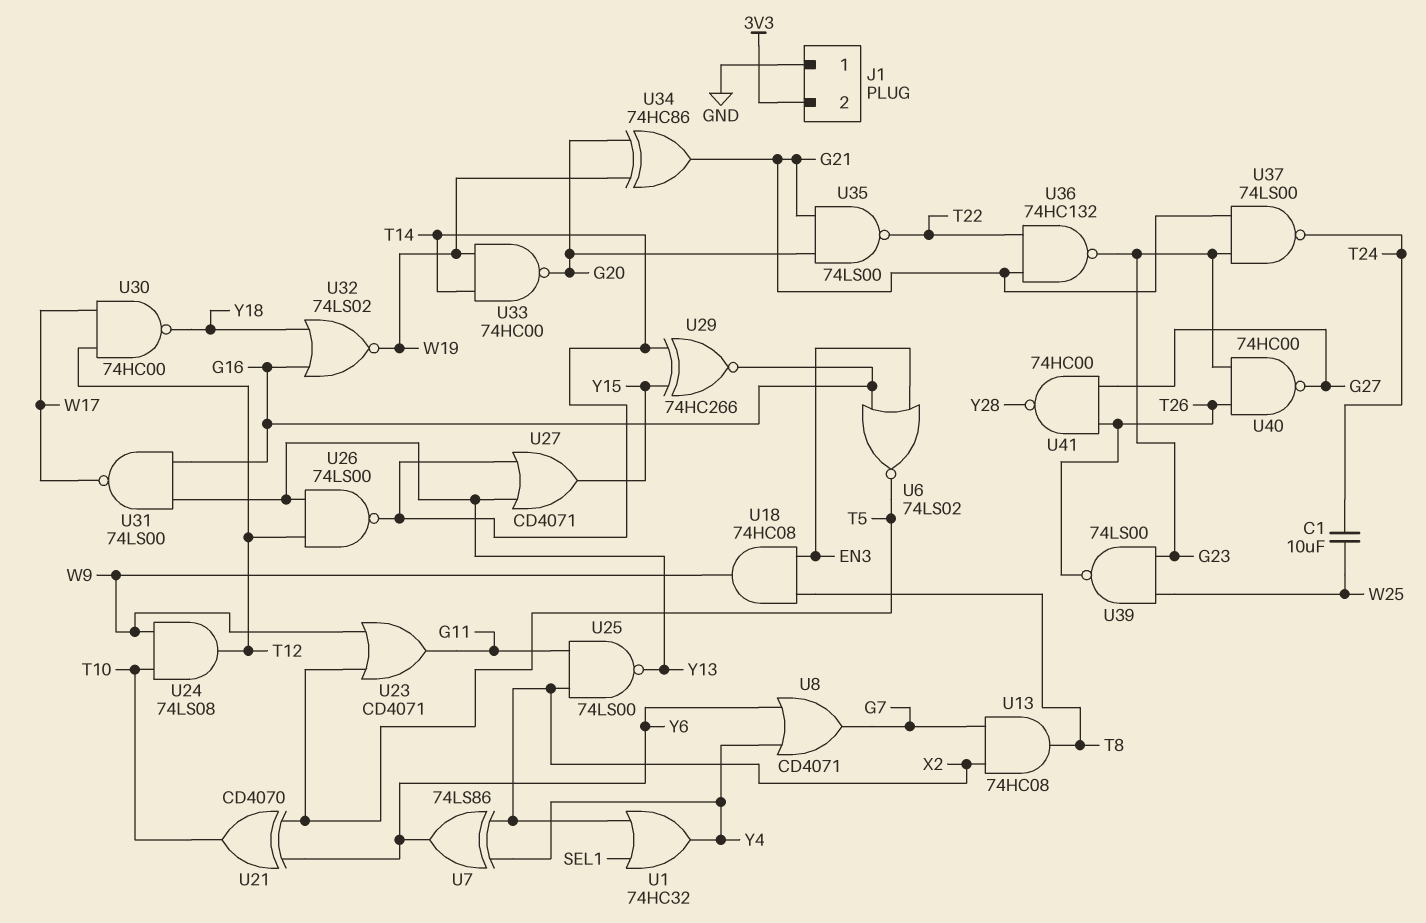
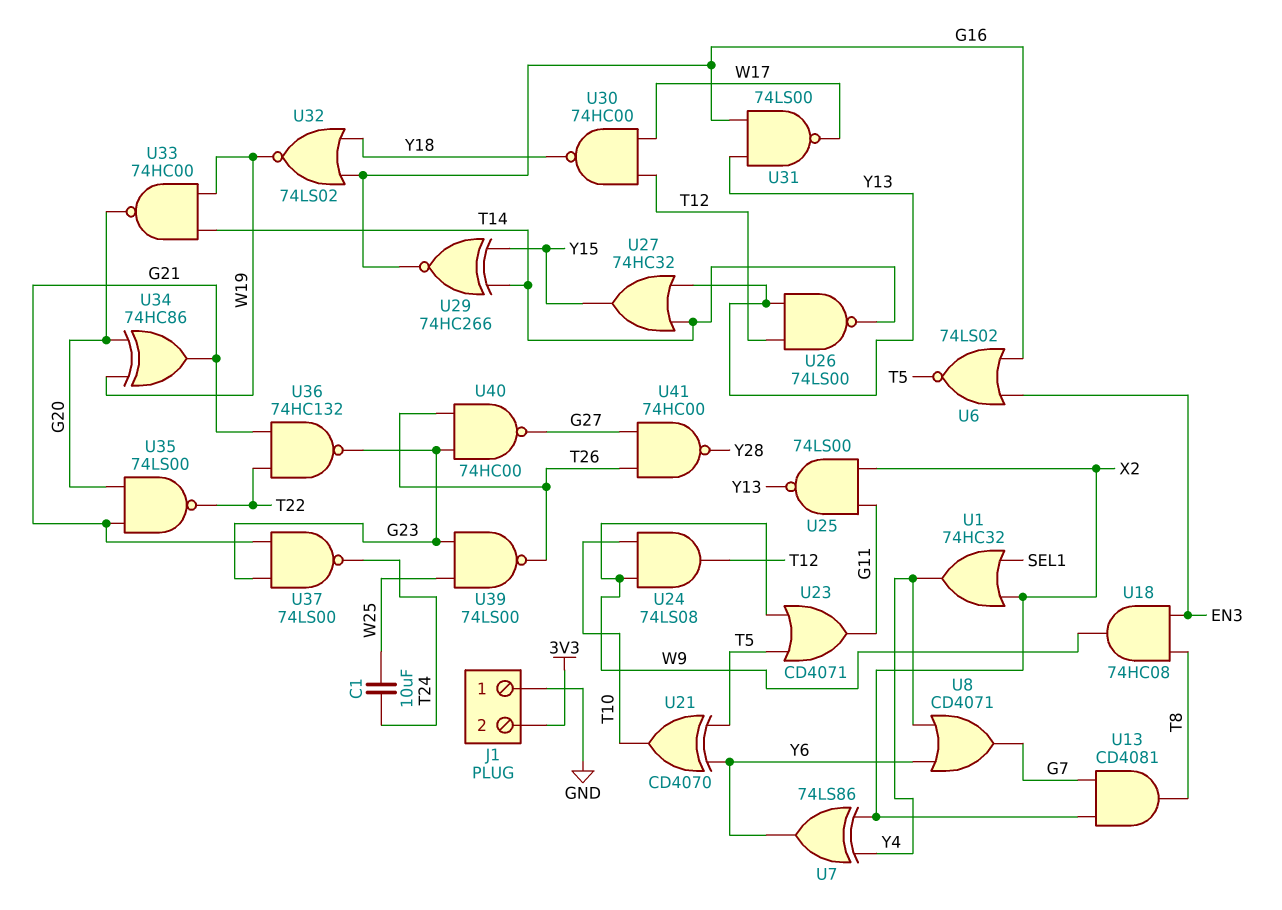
U13: AND 74HC08 (in G7, in X2, out T8) -> AND CD4081 (in G7, in X2, out T8)
U27: OR CD4071 (in T14, in Y13, out Y15) -> OR 74HC32 (in T14, in Y13, out Y15)

